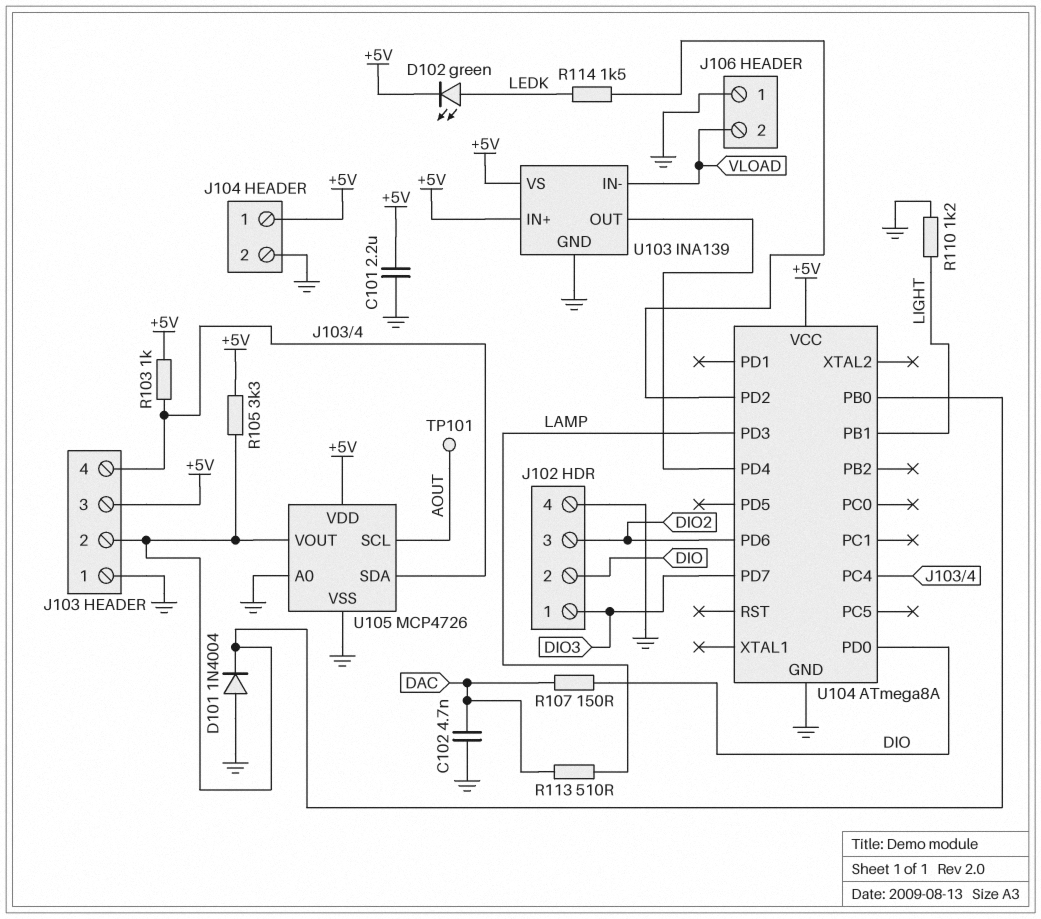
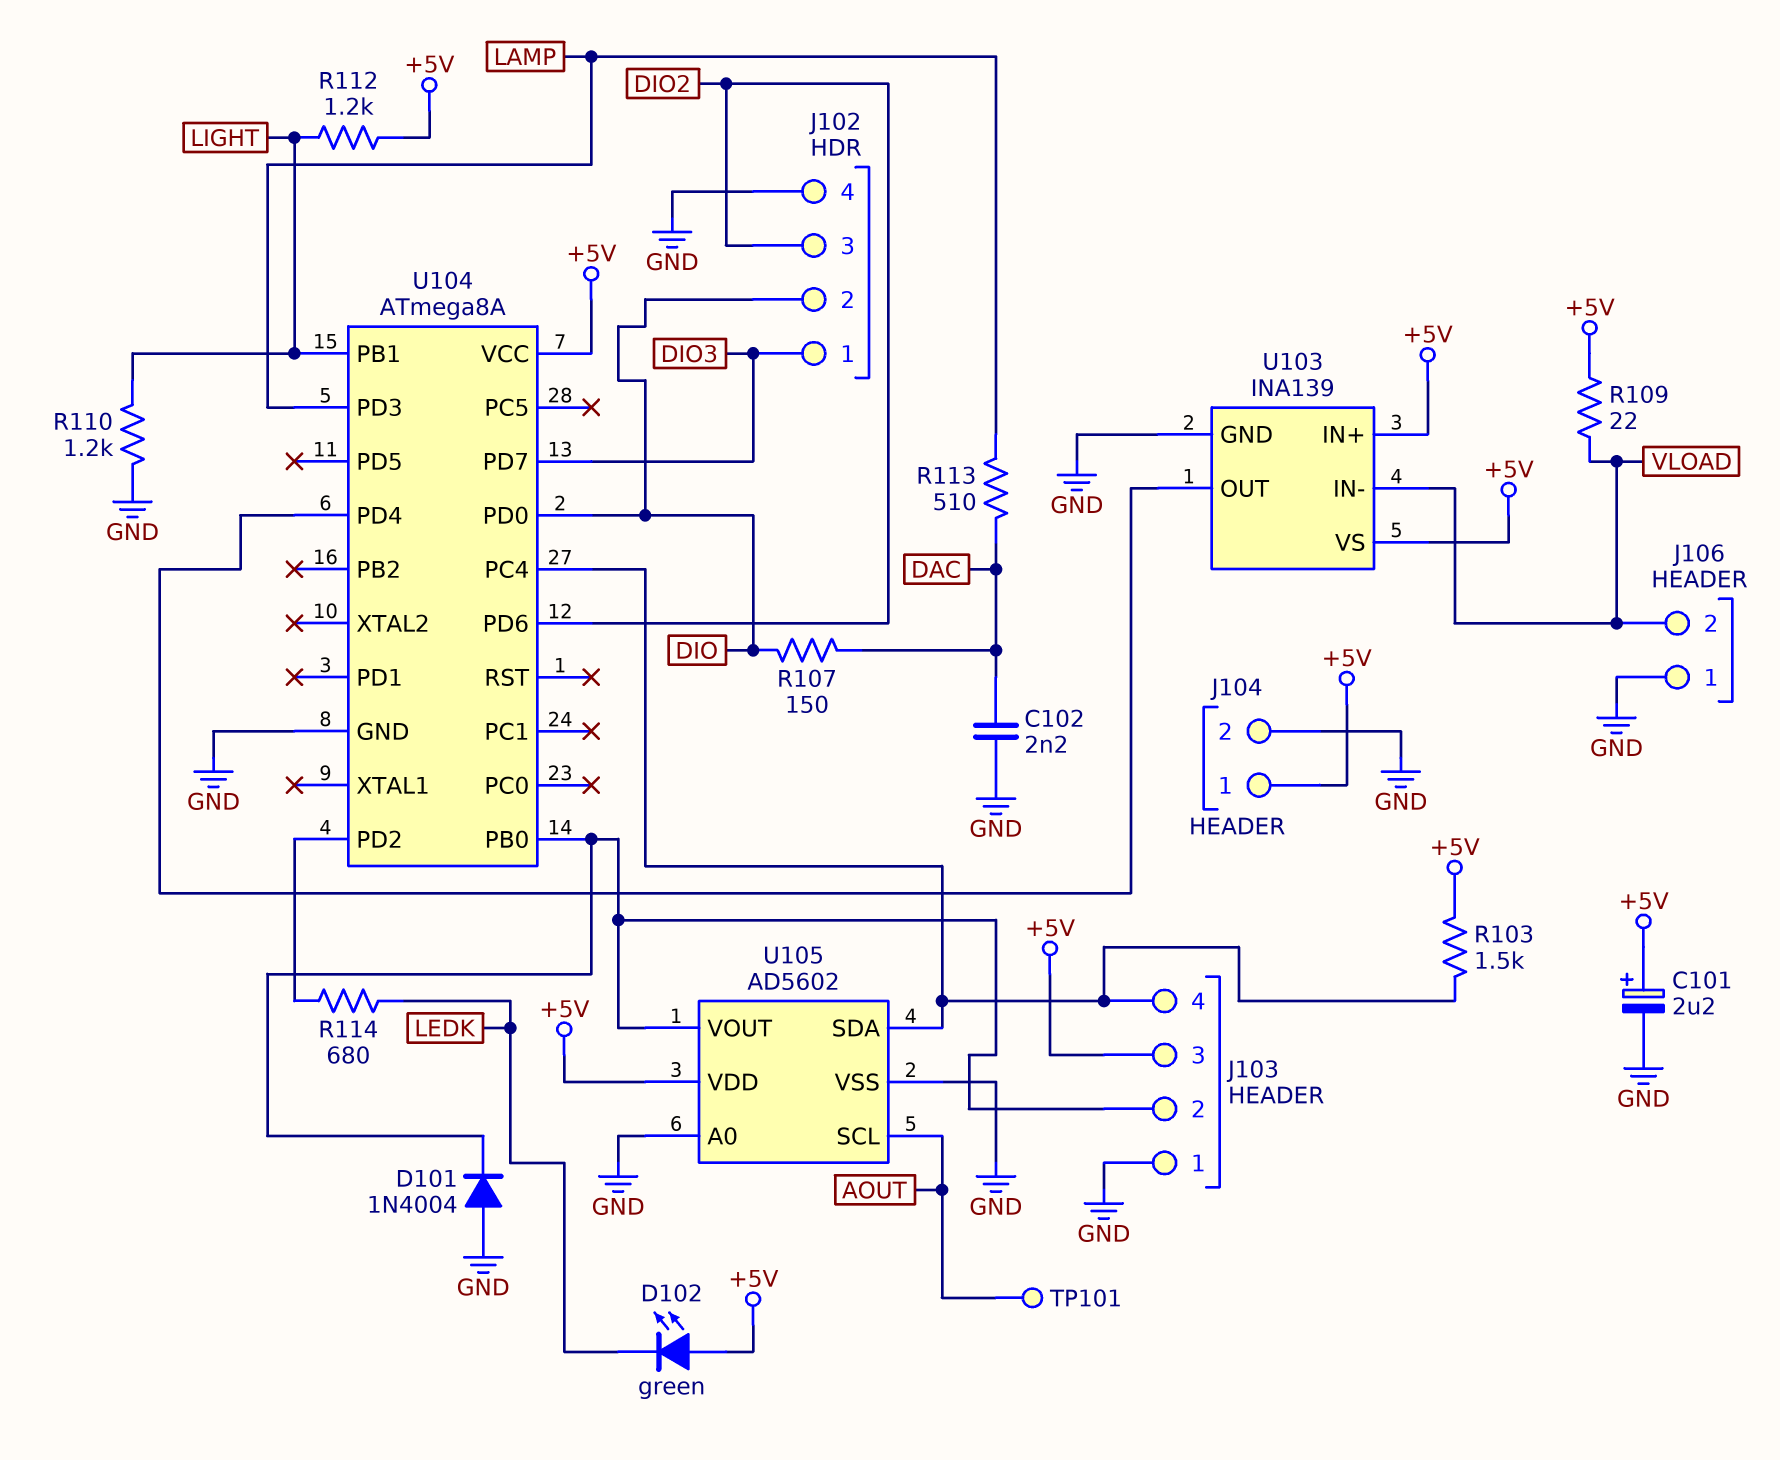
C101: 2.2uF (+5V, GND) -> 2.2uF (plus +5V, minus GND)
C102: 4.7nF (DAC, GND) -> 2.2nF (DAC, GND)
D102: LED green (A LEDK, K +5V) -> LED green (A +5V, K LEDK)
R103: 1k (+5V, J103/4) -> 1.5k (+5V, J103/4)
R105: 3.3k (+5V, J103/2) -> none
R109: none -> 22 (+5V, VLOAD)
R112: none -> 1.2k (+5V, LIGHT)
R114: 1.5k (LEDK, U104/PD2) -> 680 (LEDK, U104/PD2)
U105: MCP4726 -> AD5602

